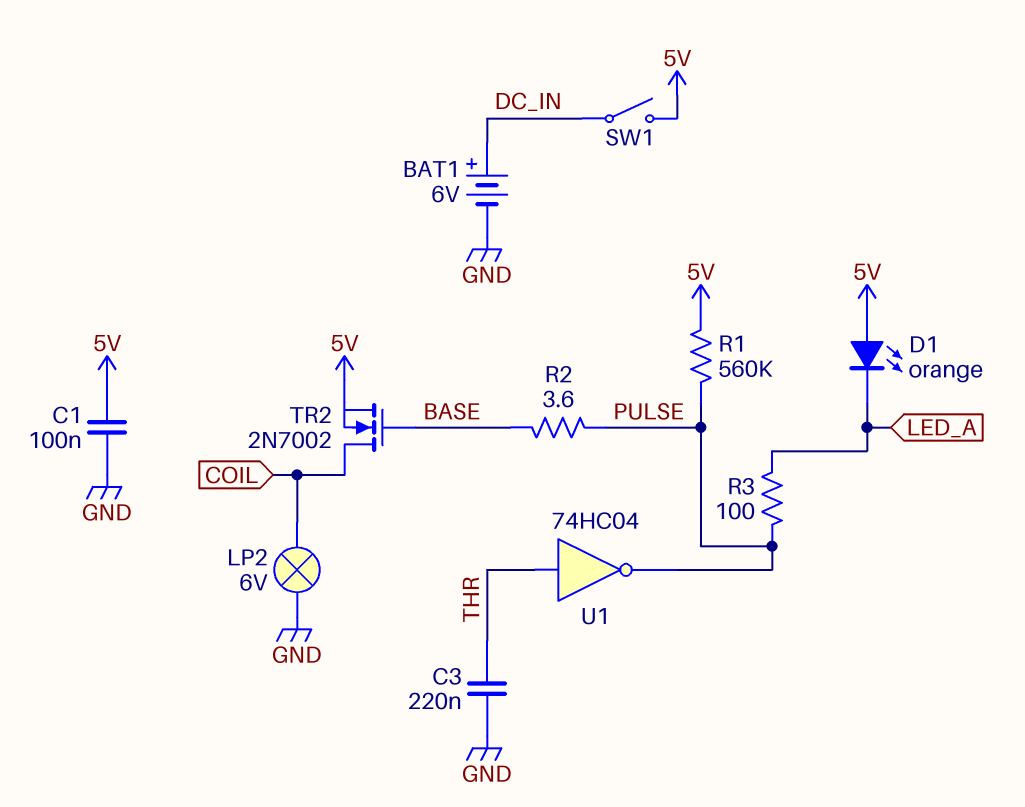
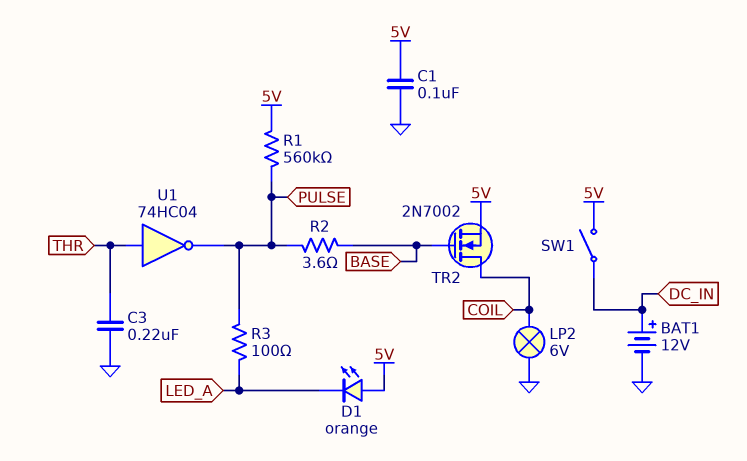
BAT1: 6V (plus DC_IN, minus GND) -> 12V (plus DC_IN, minus GND)

